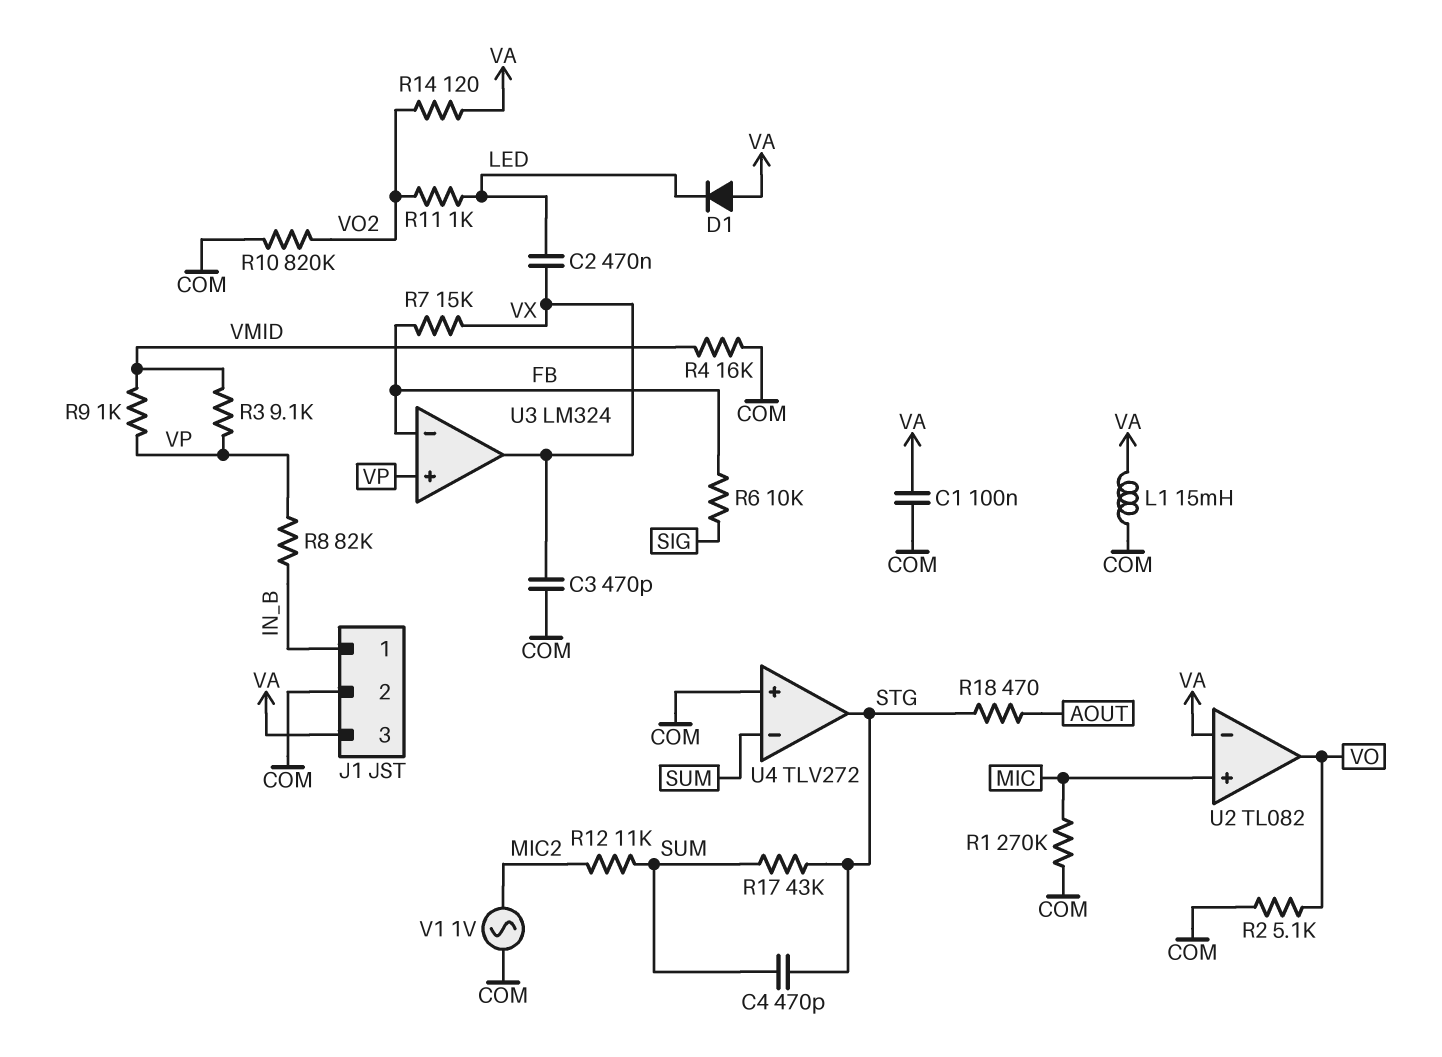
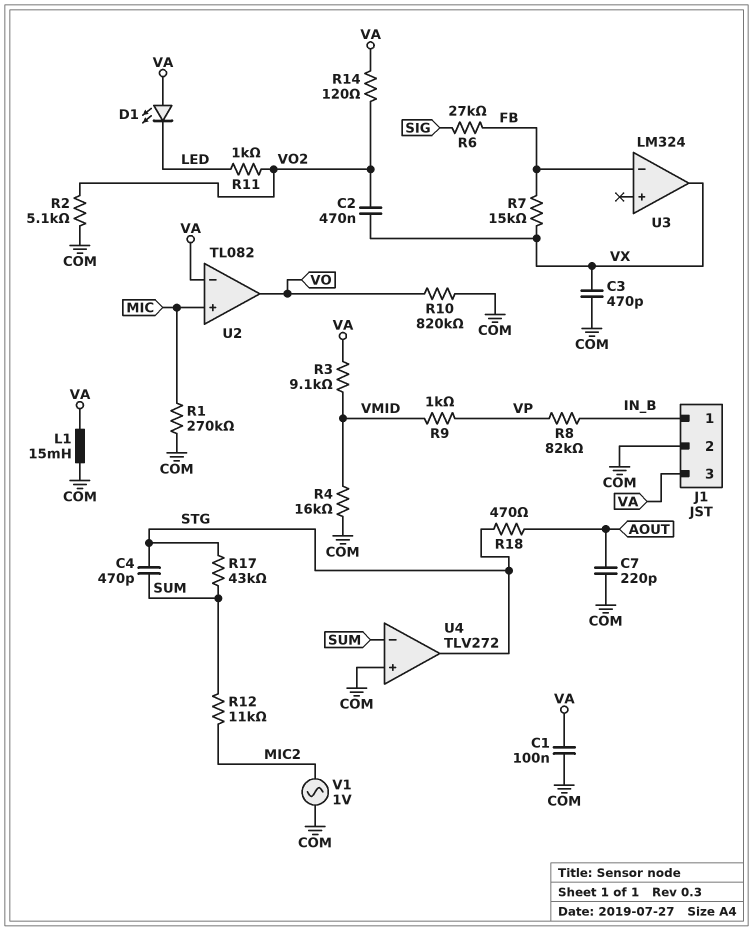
C2: 470nF (LED, VX) -> 470nF (VO2, VX)
C7: none -> 220pF (AOUT, COM)
D1: diode (A VA, K LED) -> LED (A VA, K LED)
R2: 5.1k (COM, VO) -> 5.1k (COM, VO2)
R3: 9.1k (VMID, VP) -> 9.1k (VA, VMID)
R6: 10k (FB, SIG) -> 27k (FB, SIG)
R10: 820k (COM, VO2) -> 820k (COM, VO)
U3 pin in+: VP -> none

